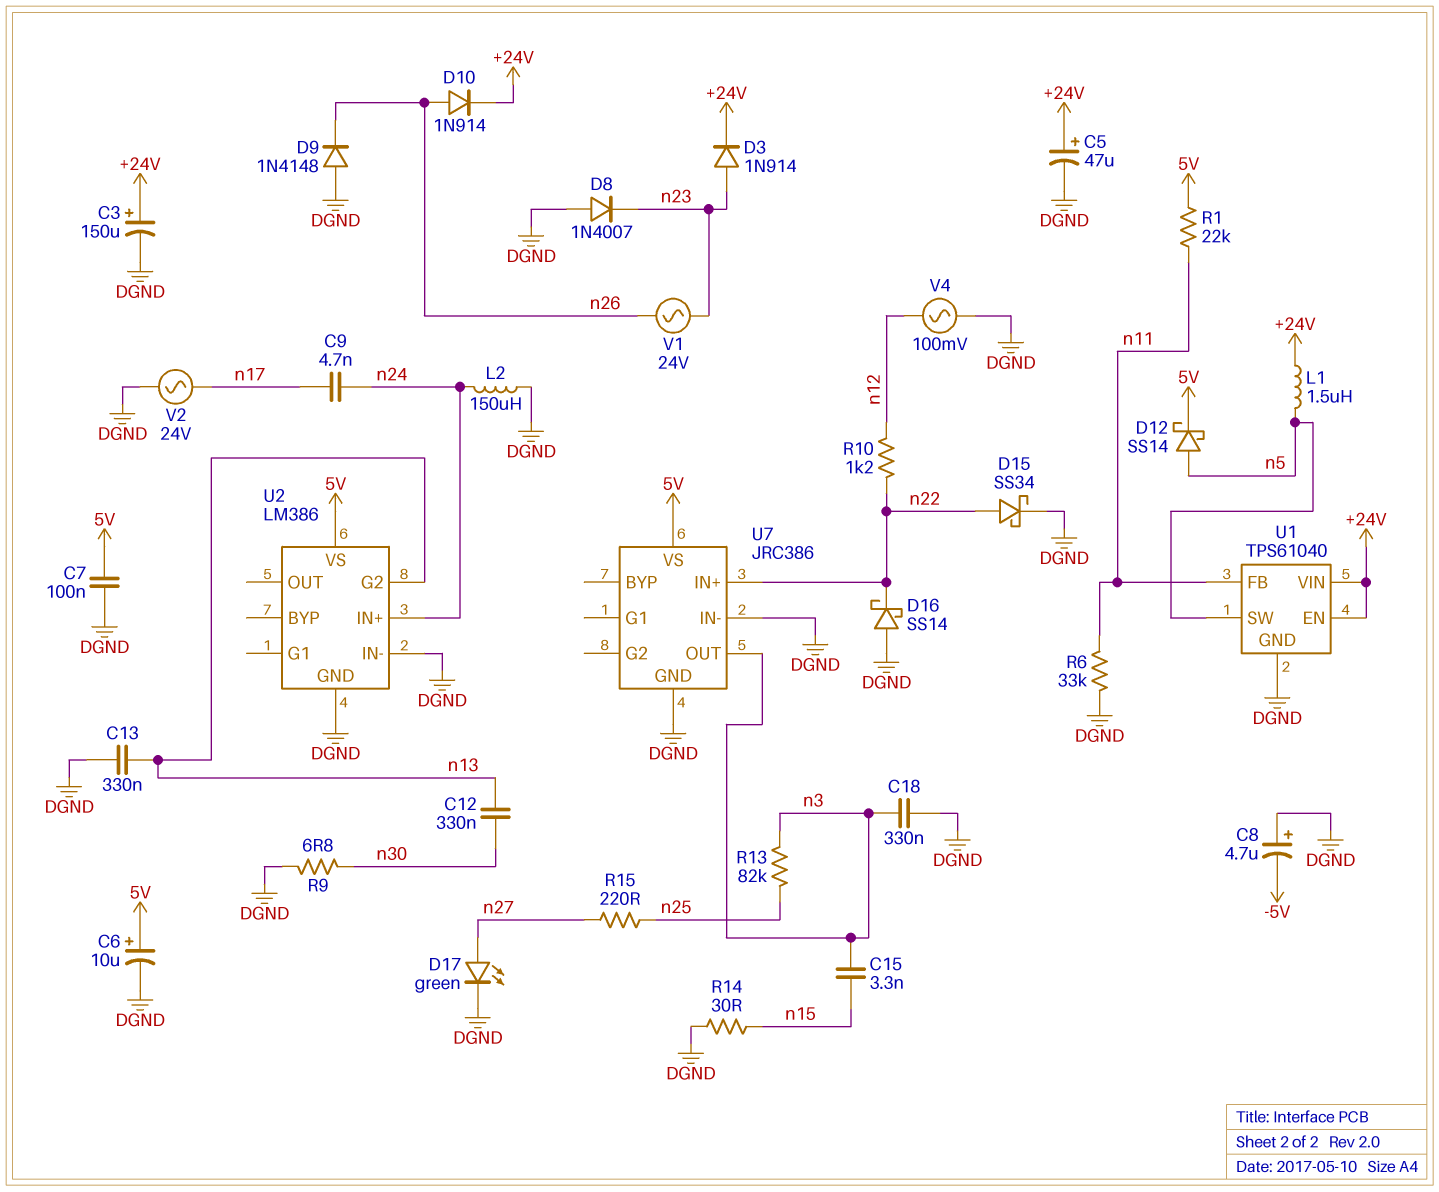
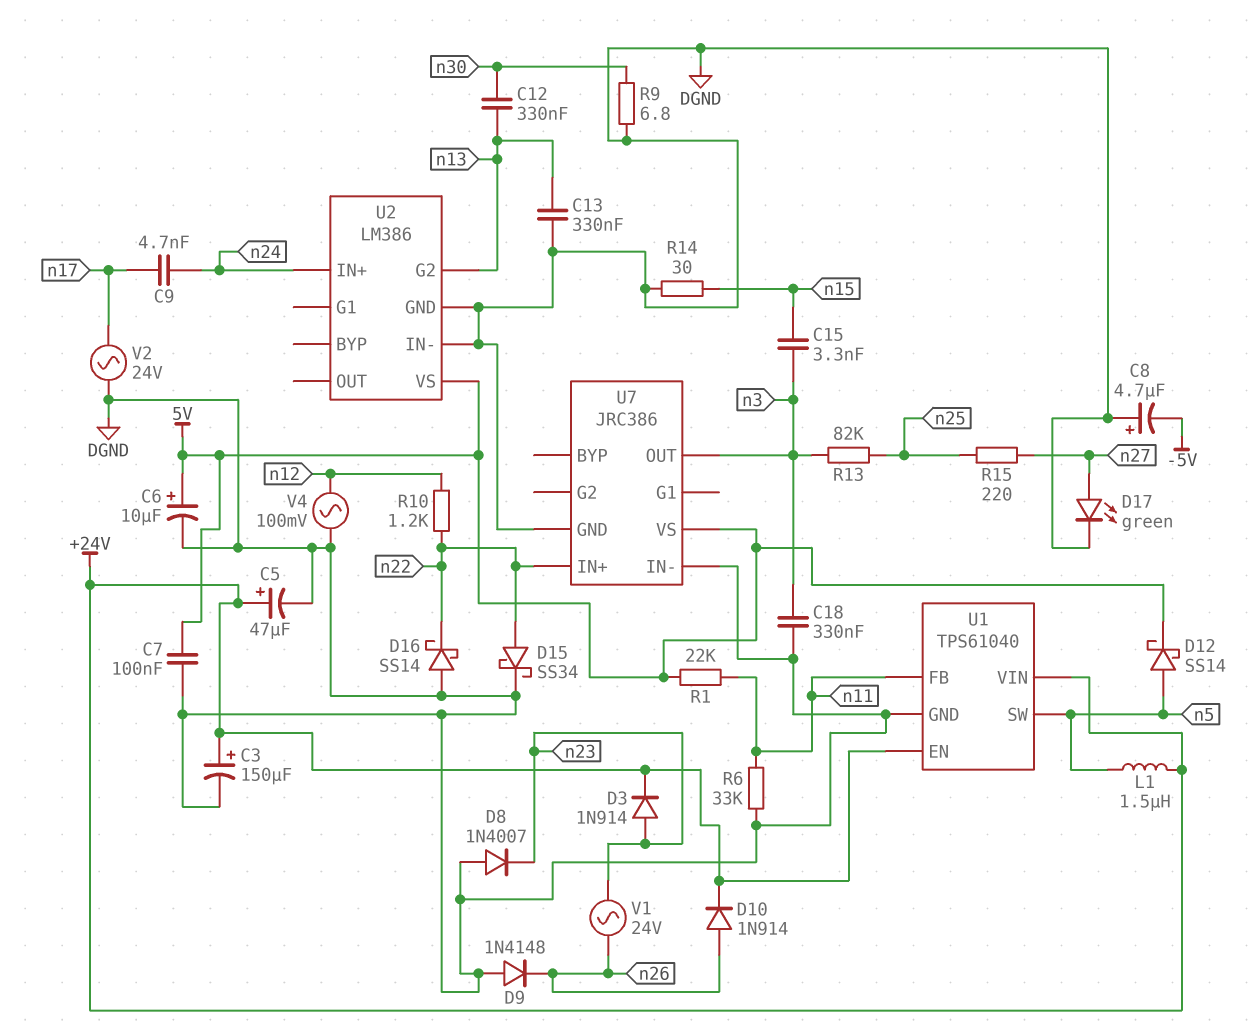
L2: 150uH (DGND, n24) -> none

